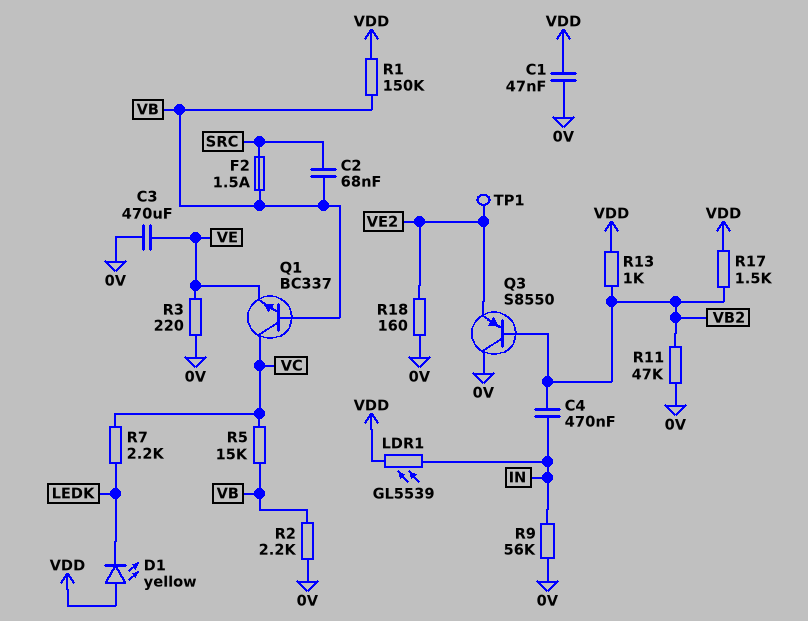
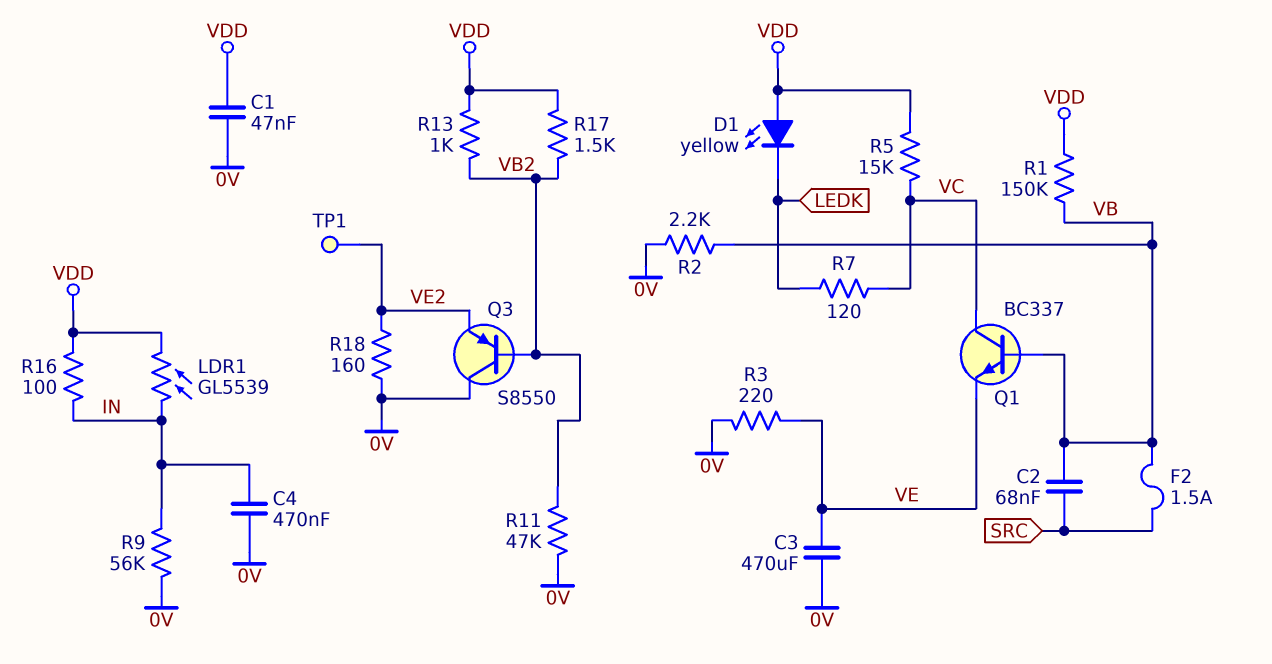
C4: 470nF (IN, VB2) -> 470nF (0V, IN)
R5: 15k (VB, VC) -> 15k (VC, VDD)
R7: 2.2k (LEDK, VC) -> 120 (LEDK, VC)
R16: none -> 100 (IN, VDD)

